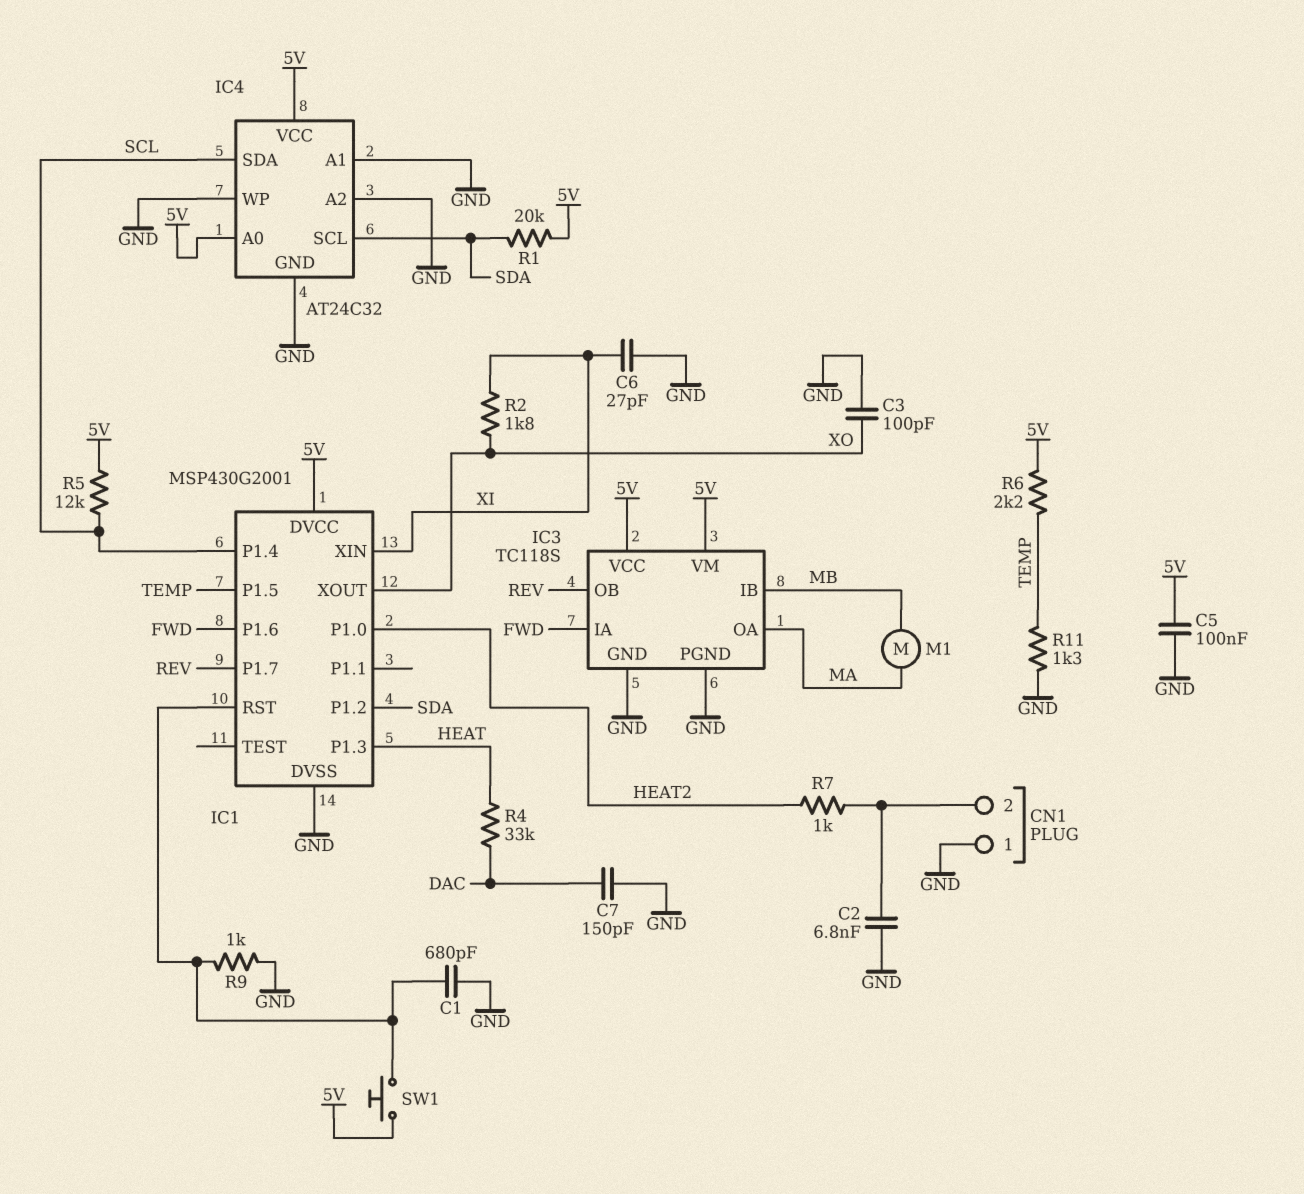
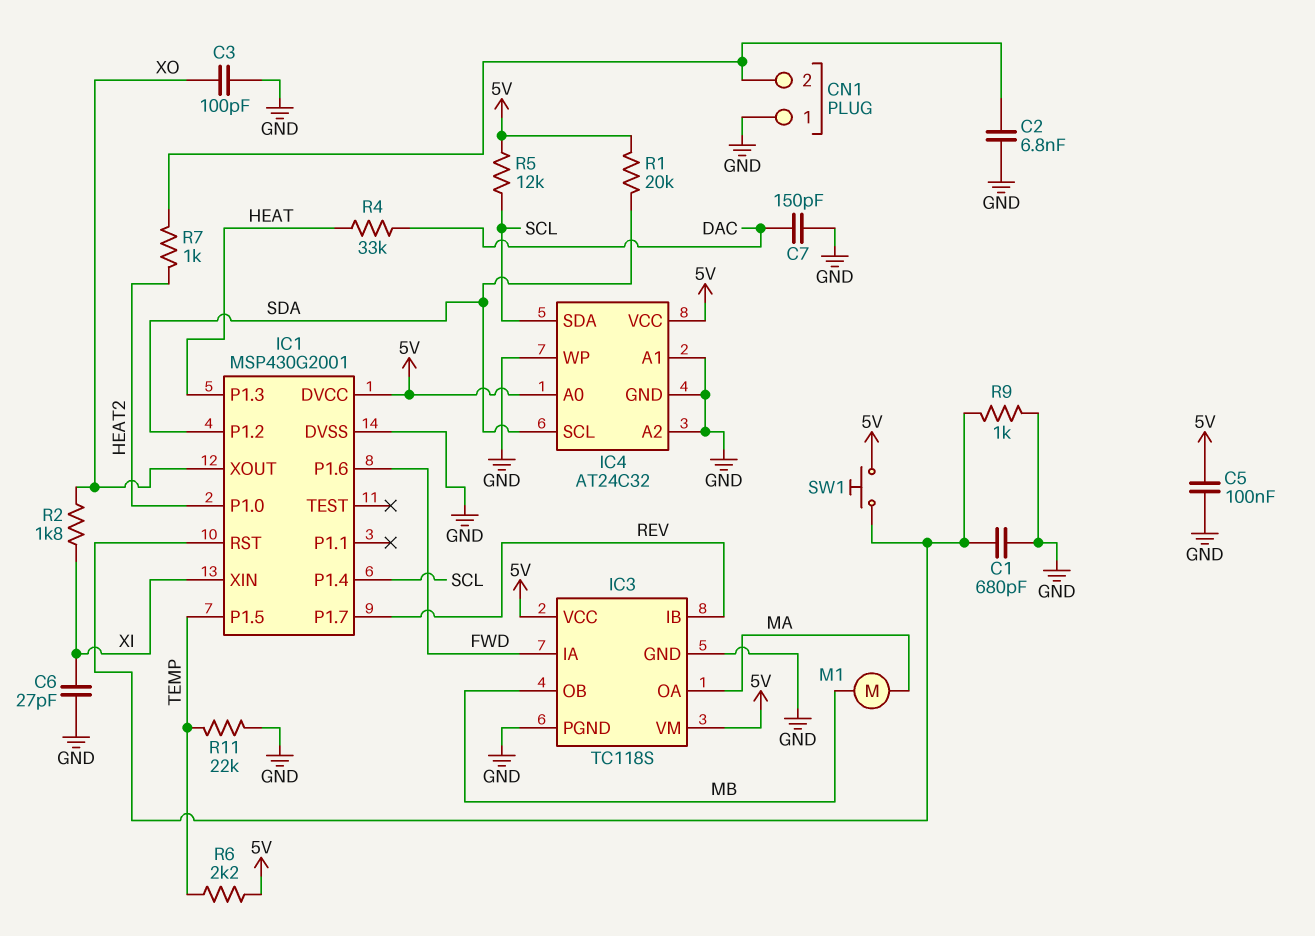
IC3 pin IB: MB -> REV
IC3 pin OB: REV -> MB
R11: 1.3k (GND, TEMP) -> 22k (GND, TEMP)

